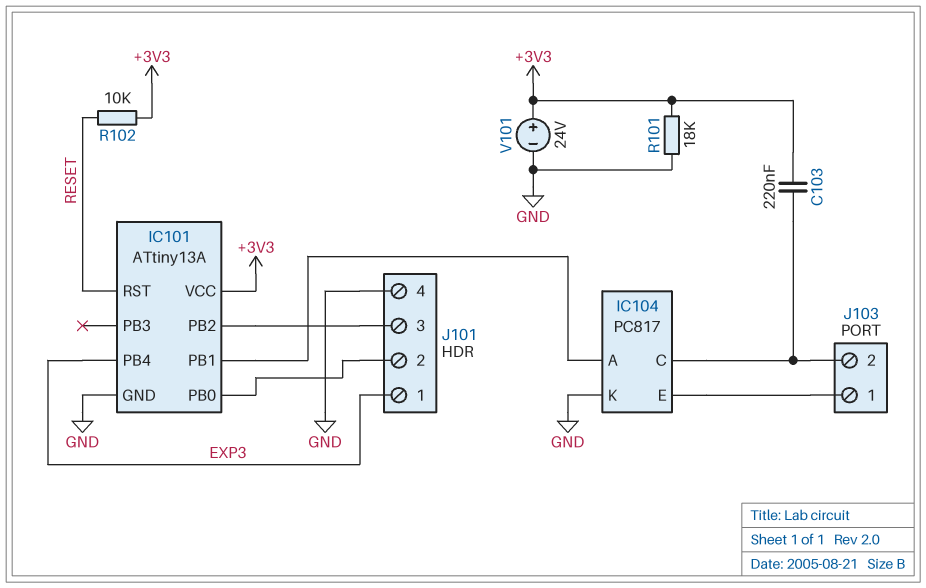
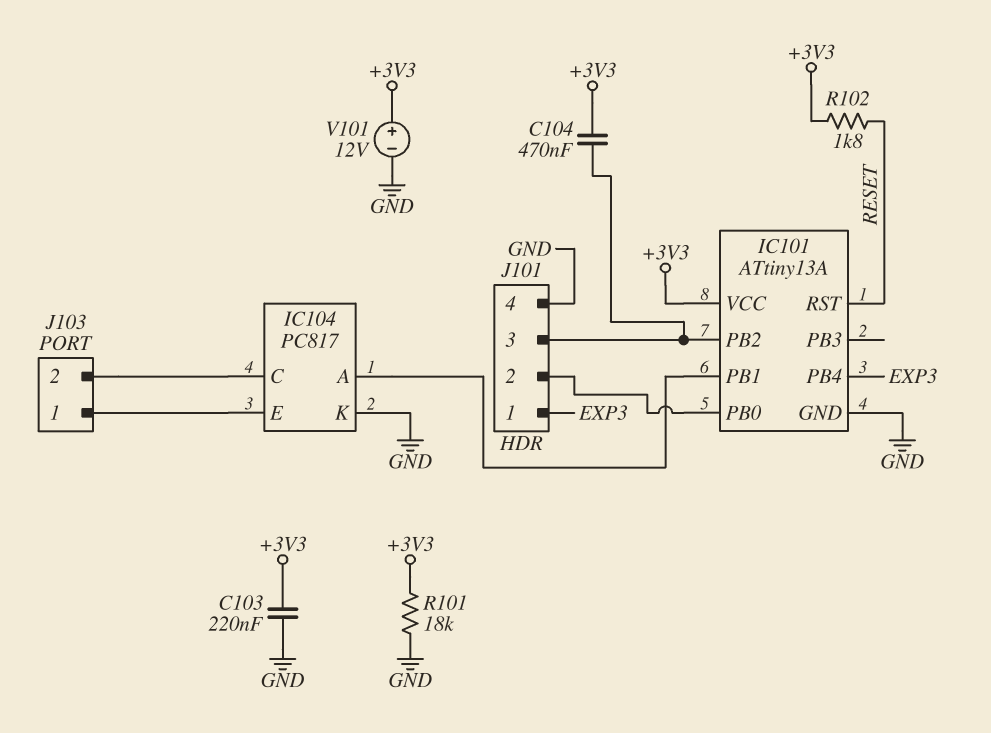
C103: 220nF (+3V3, IC104/C) -> 220nF (+3V3, GND)
C104: none -> 470nF (+3V3, IC101/PB2)
R102: 10k (+3V3, RESET) -> 1.8k (+3V3, RESET)
V101: 24V (plus +3V3, minus GND) -> 12V (plus +3V3, minus GND)

